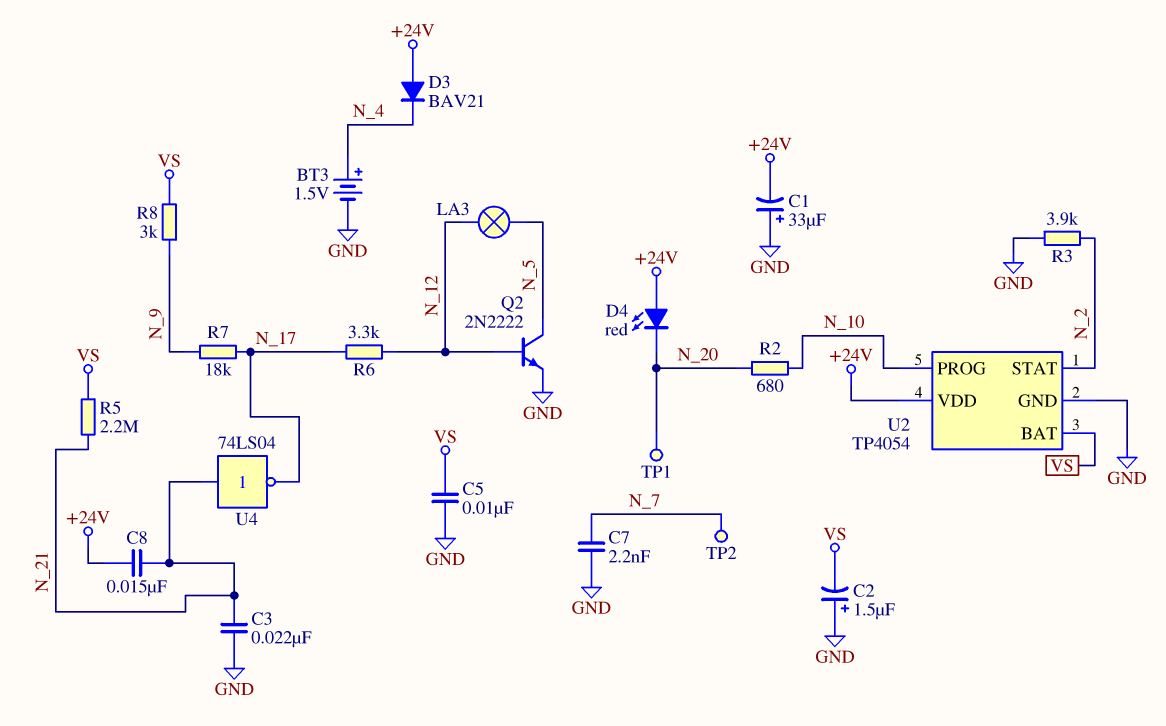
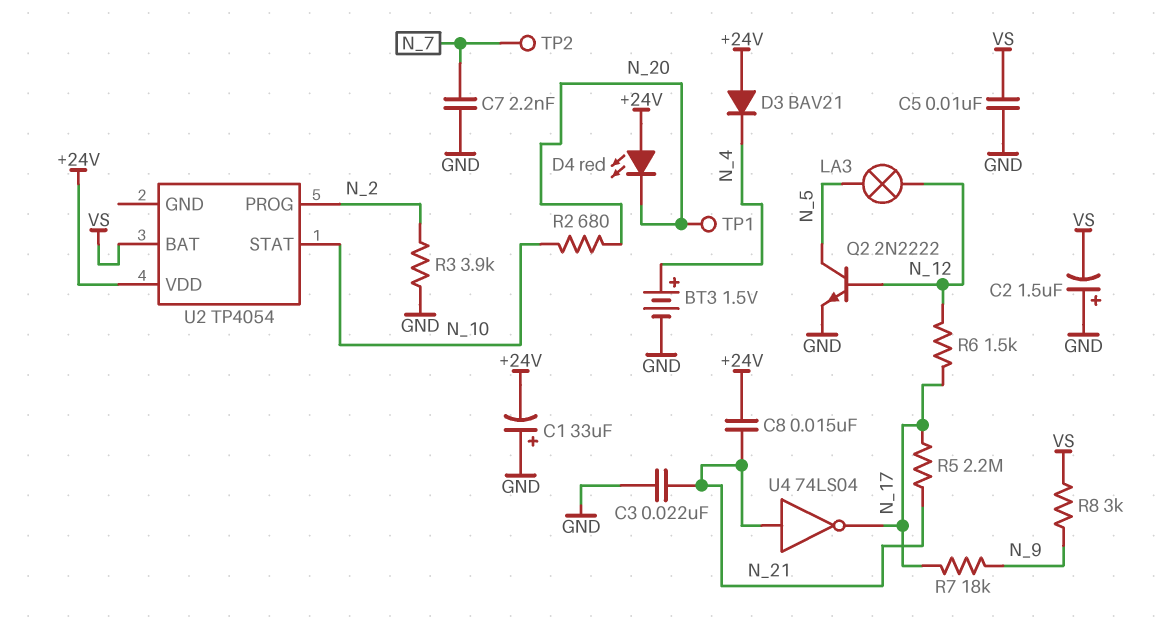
R5: 2.2M (N_21, VS) -> 2.2M (N_17, N_21)
R6: 3.3k (N_12, N_17) -> 1.5k (N_12, N_17)
U2 pin GND: GND -> none
U2 pin PROG: N_10 -> N_2
U2 pin STAT: N_2 -> N_10

